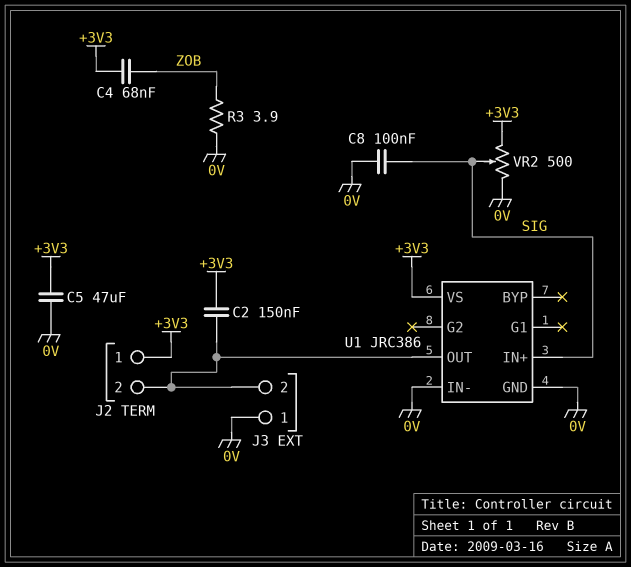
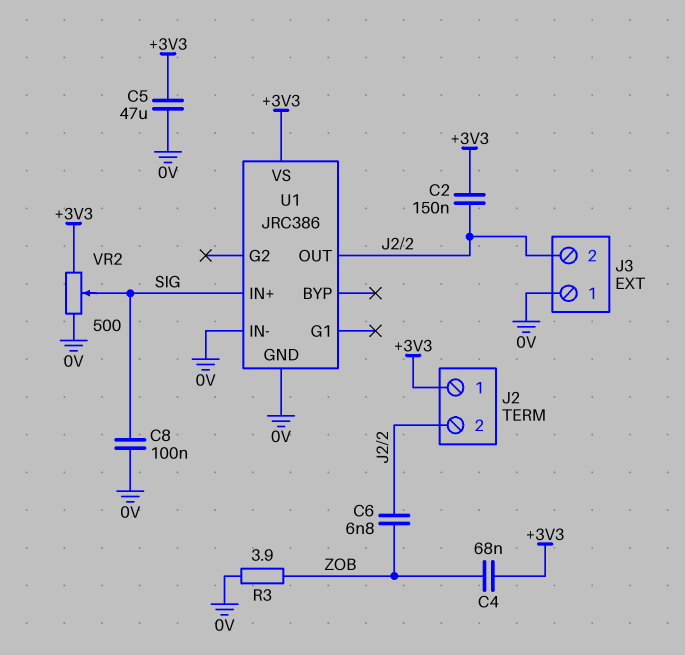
C6: none -> 6.8nF (J2/2, ZOB)

